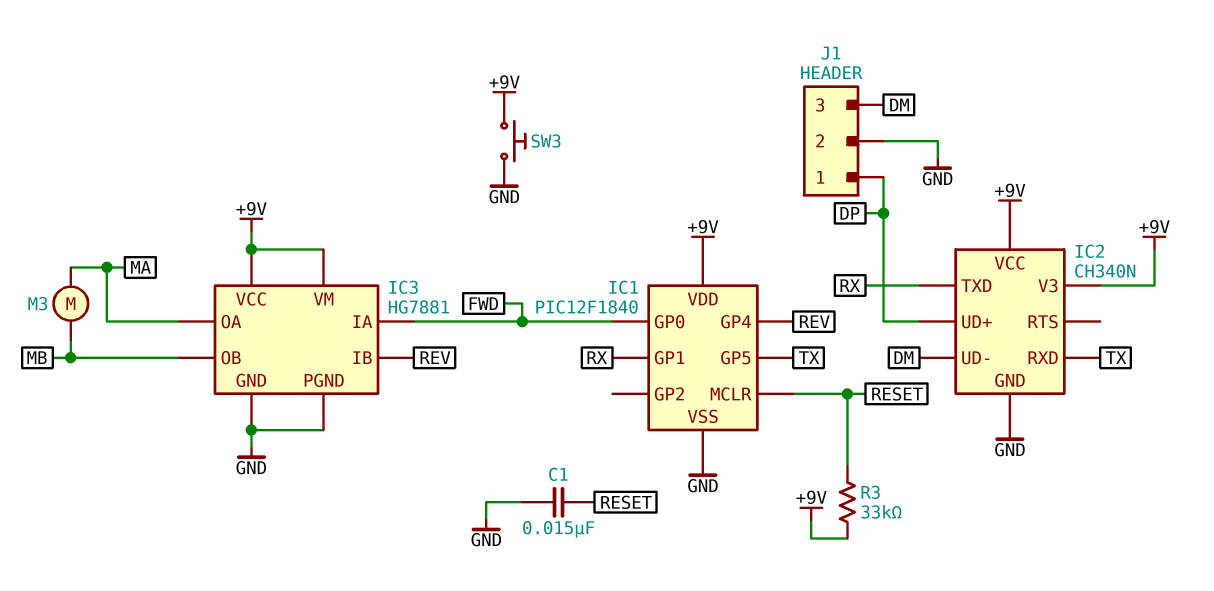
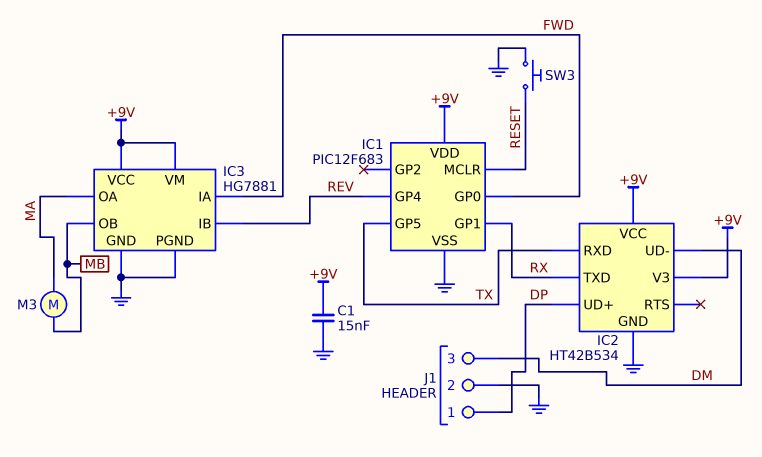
C1: 15nF (GND, RESET) -> 15nF (+9V, GND)
IC1: PIC12F1840 -> PIC12F683
IC2: CH340N -> HT42B534
R3: 33k (+9V, RESET) -> none
SW3: button (+9V, GND) -> button (GND, RESET)

